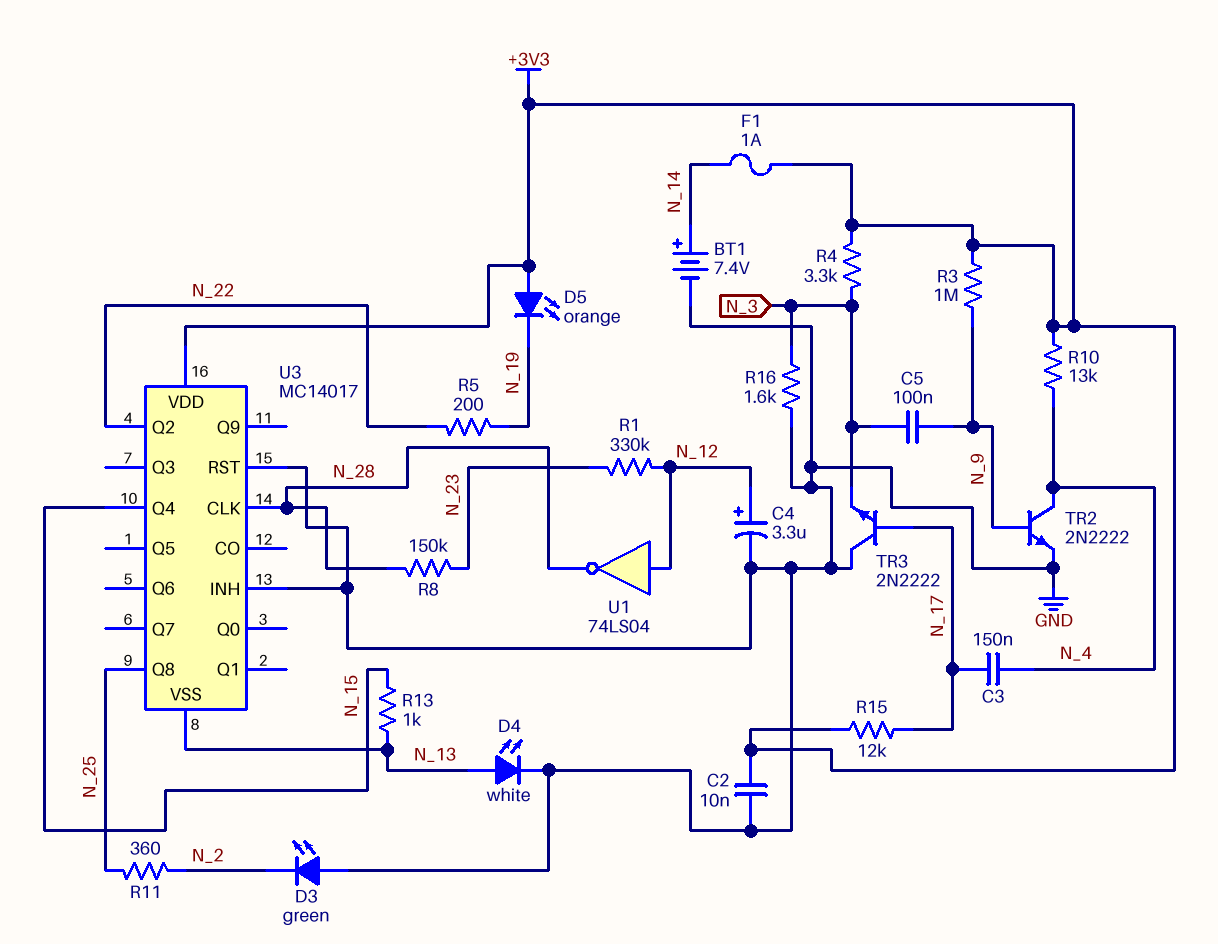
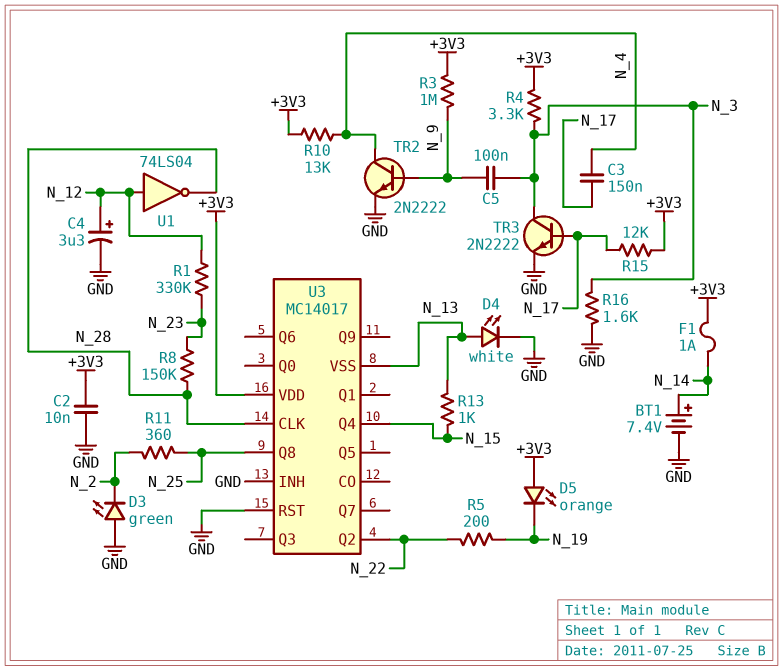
TR3: NPN 2N2222 (B N_17, C GND, E N_3) -> NPN 2N2222 (B N_17, C N_3, E GND)

